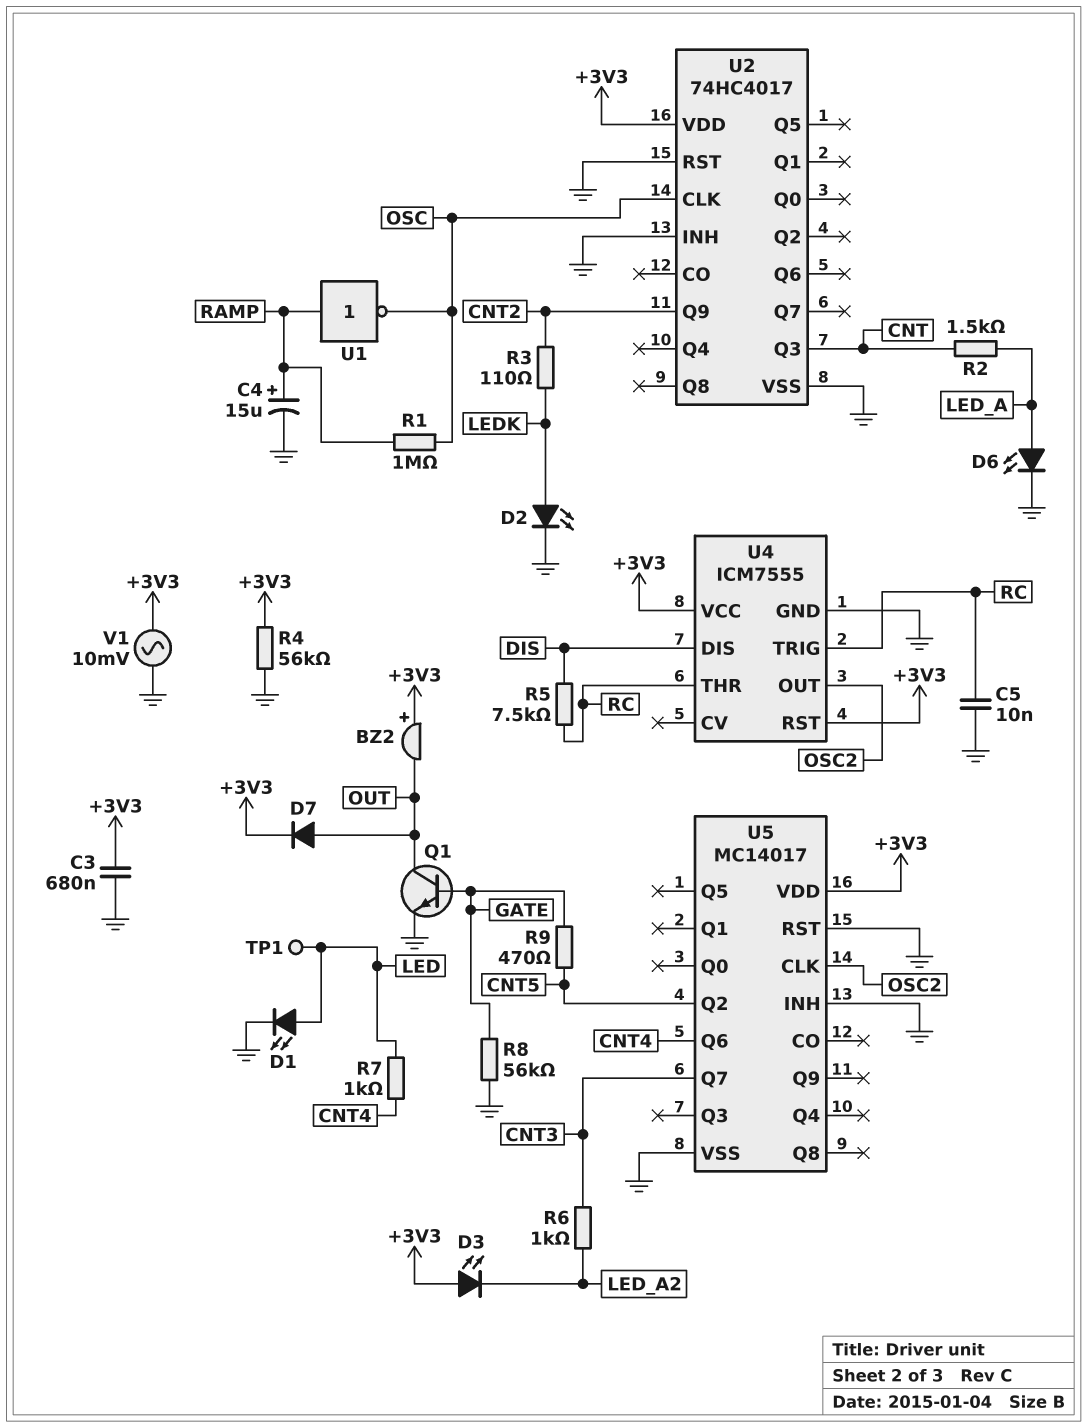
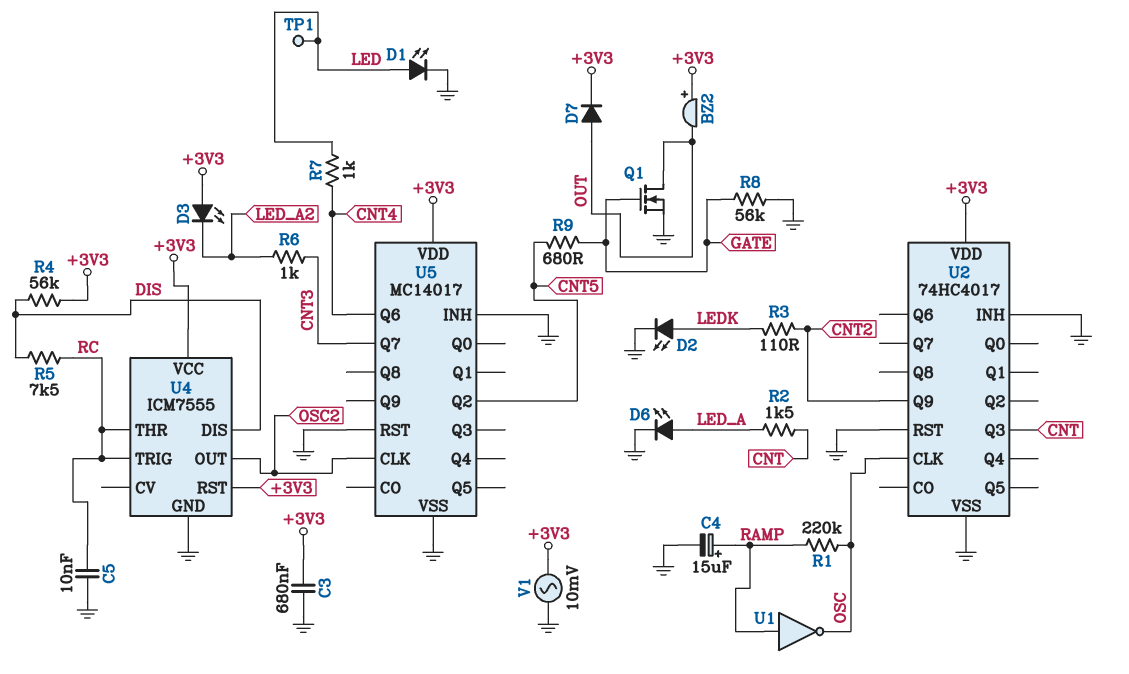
Q1: NPN (B GATE, C OUT, E GND) -> NMOS (G GATE, D OUT, S GND)
R1: 1M (OSC, RAMP) -> 220k (OSC, RAMP)
R4: 56k (+3V3, GND) -> 56k (+3V3, DIS)
R9: 470 (CNT5, GATE) -> 680 (CNT5, GATE)

